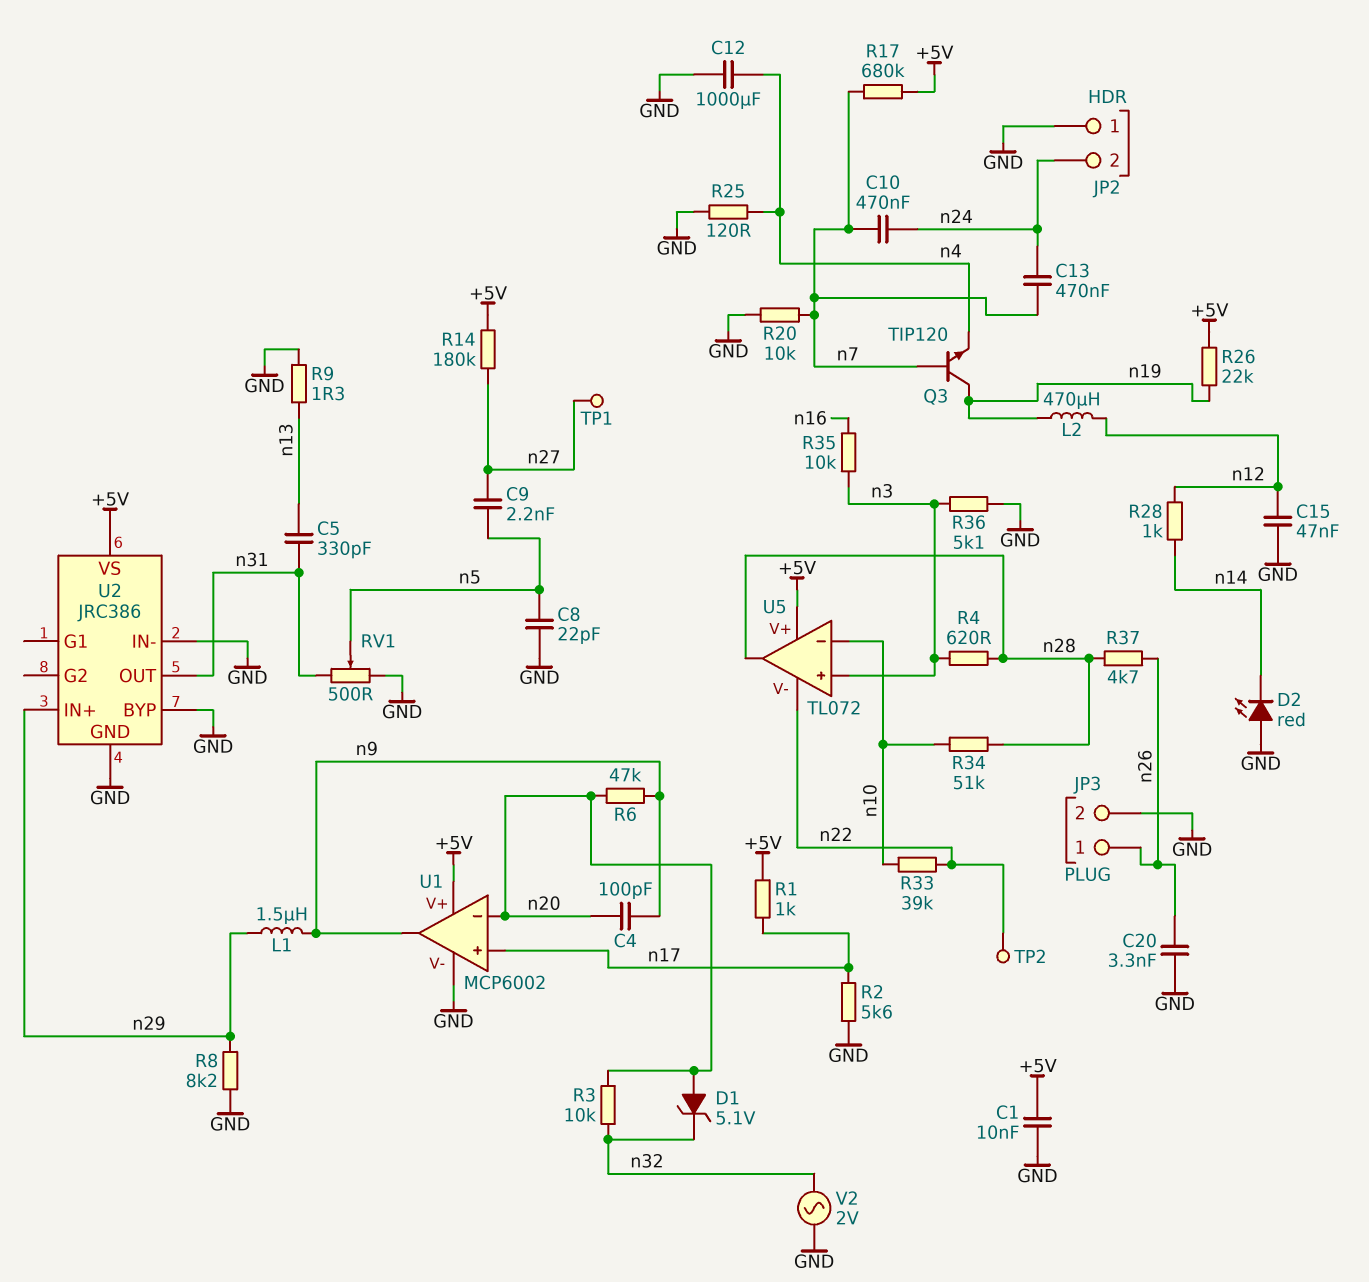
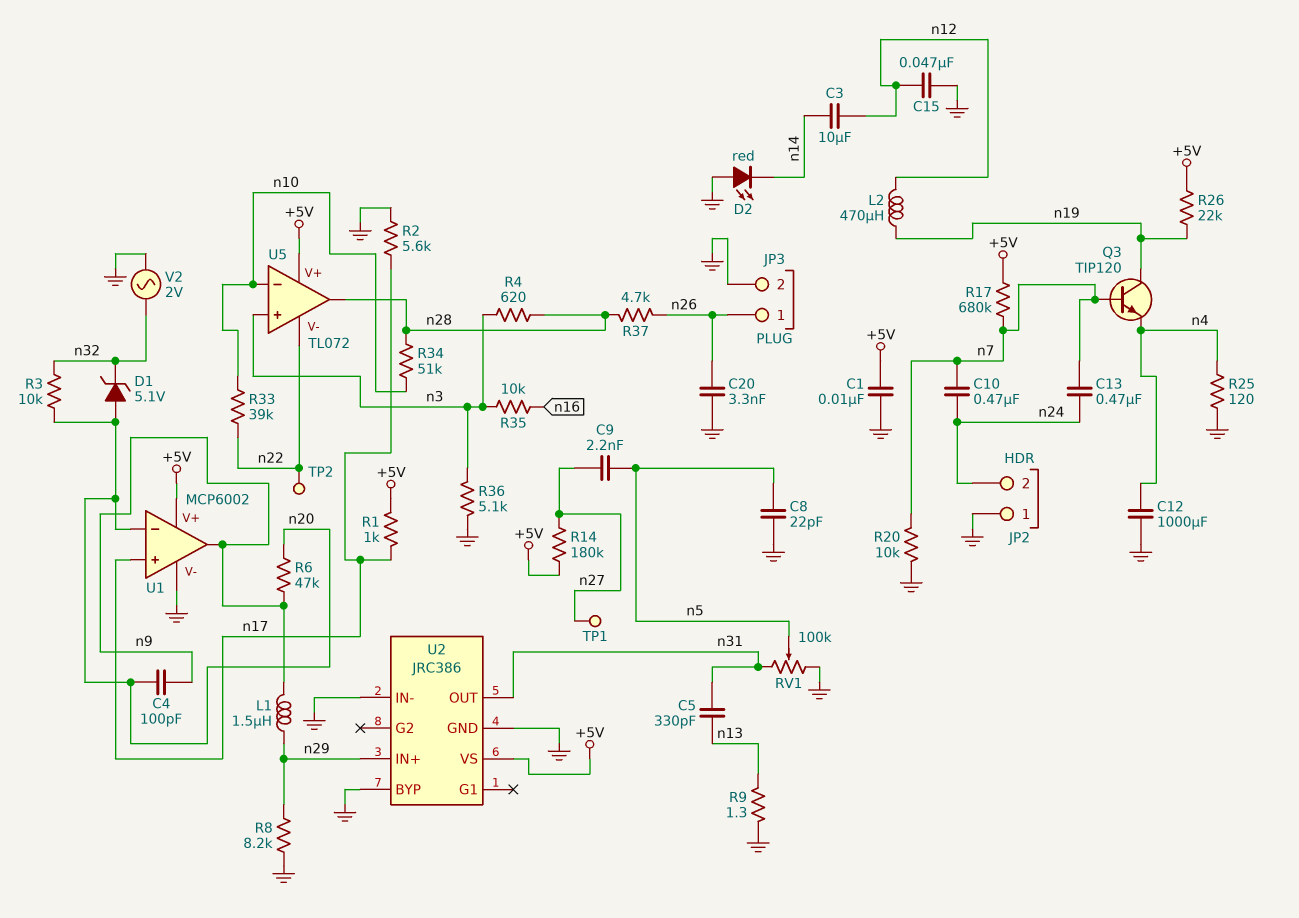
C3: none -> 10uF (n12, n14)
R28: 1k (n12, n14) -> none
RV1: 500 (GND, n31, wiper n5) -> 100k (GND, n31, wiper n5)

